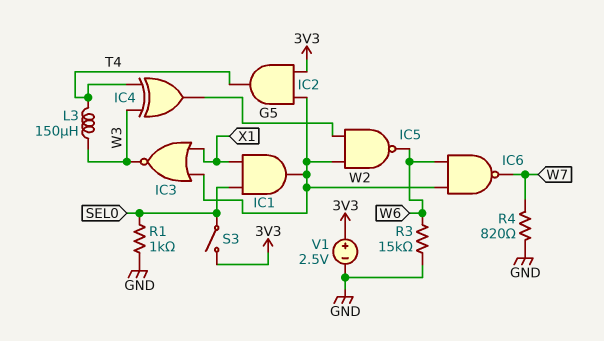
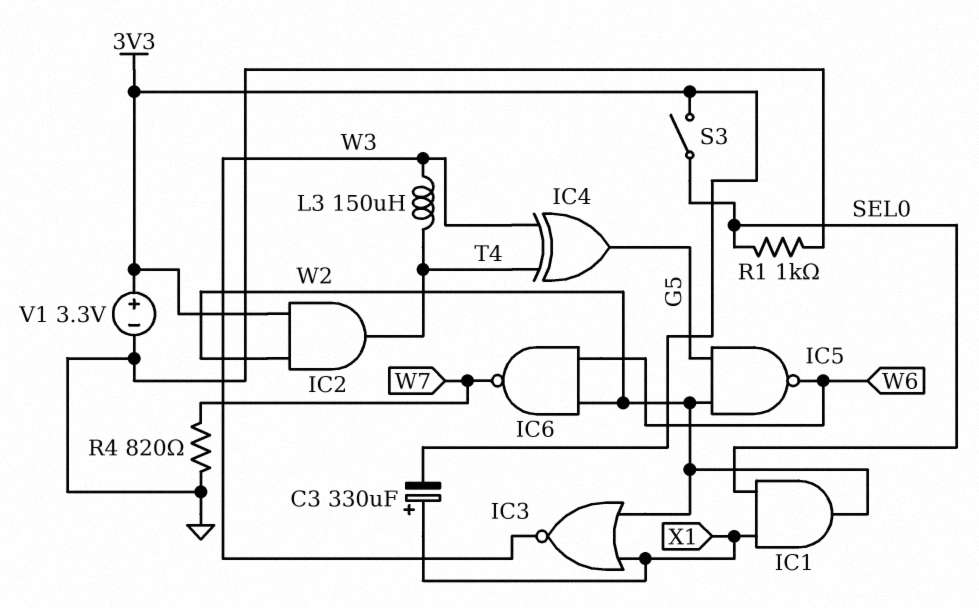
C3: none -> 330uF (plus X1, minus 3V3)
R3: 15k (GND, W6) -> none
V1: 2.5V (plus 3V3, minus GND) -> 3.3V (plus 3V3, minus GND)

